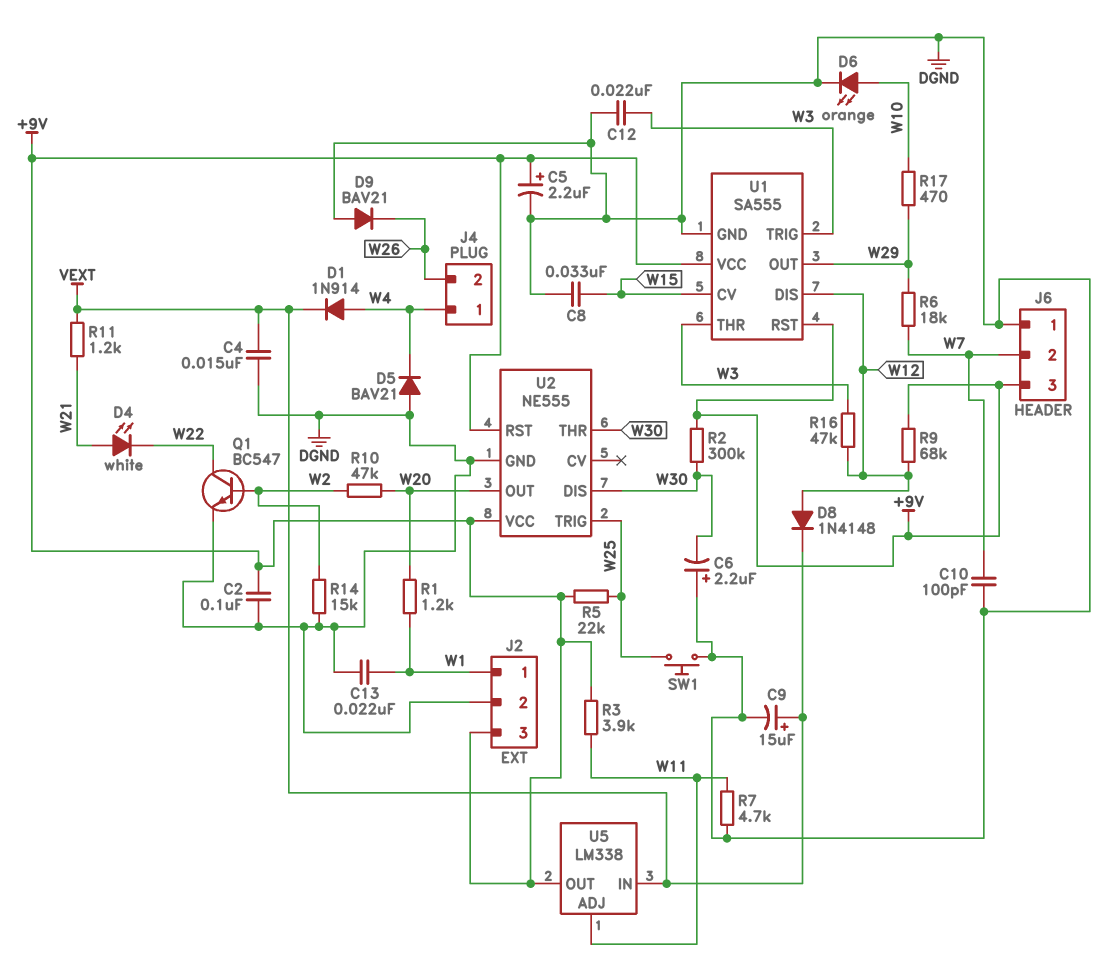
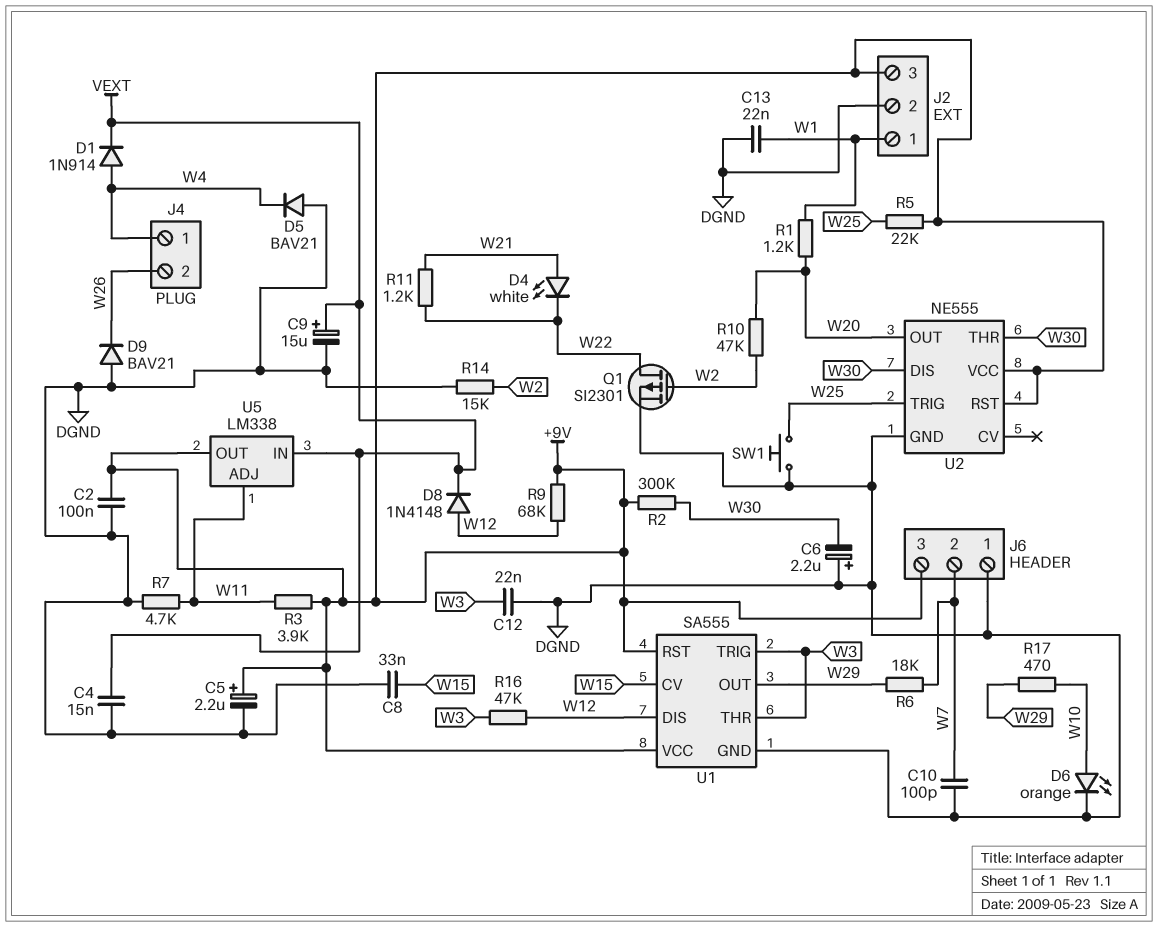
Q1: NPN BC547 (B W2, C W22, E DGND) -> PMOS SI2301 (G W2, D W22, S DGND)
R11: 1.2k (VEXT, W21) -> 1.2k (W21, W22)

